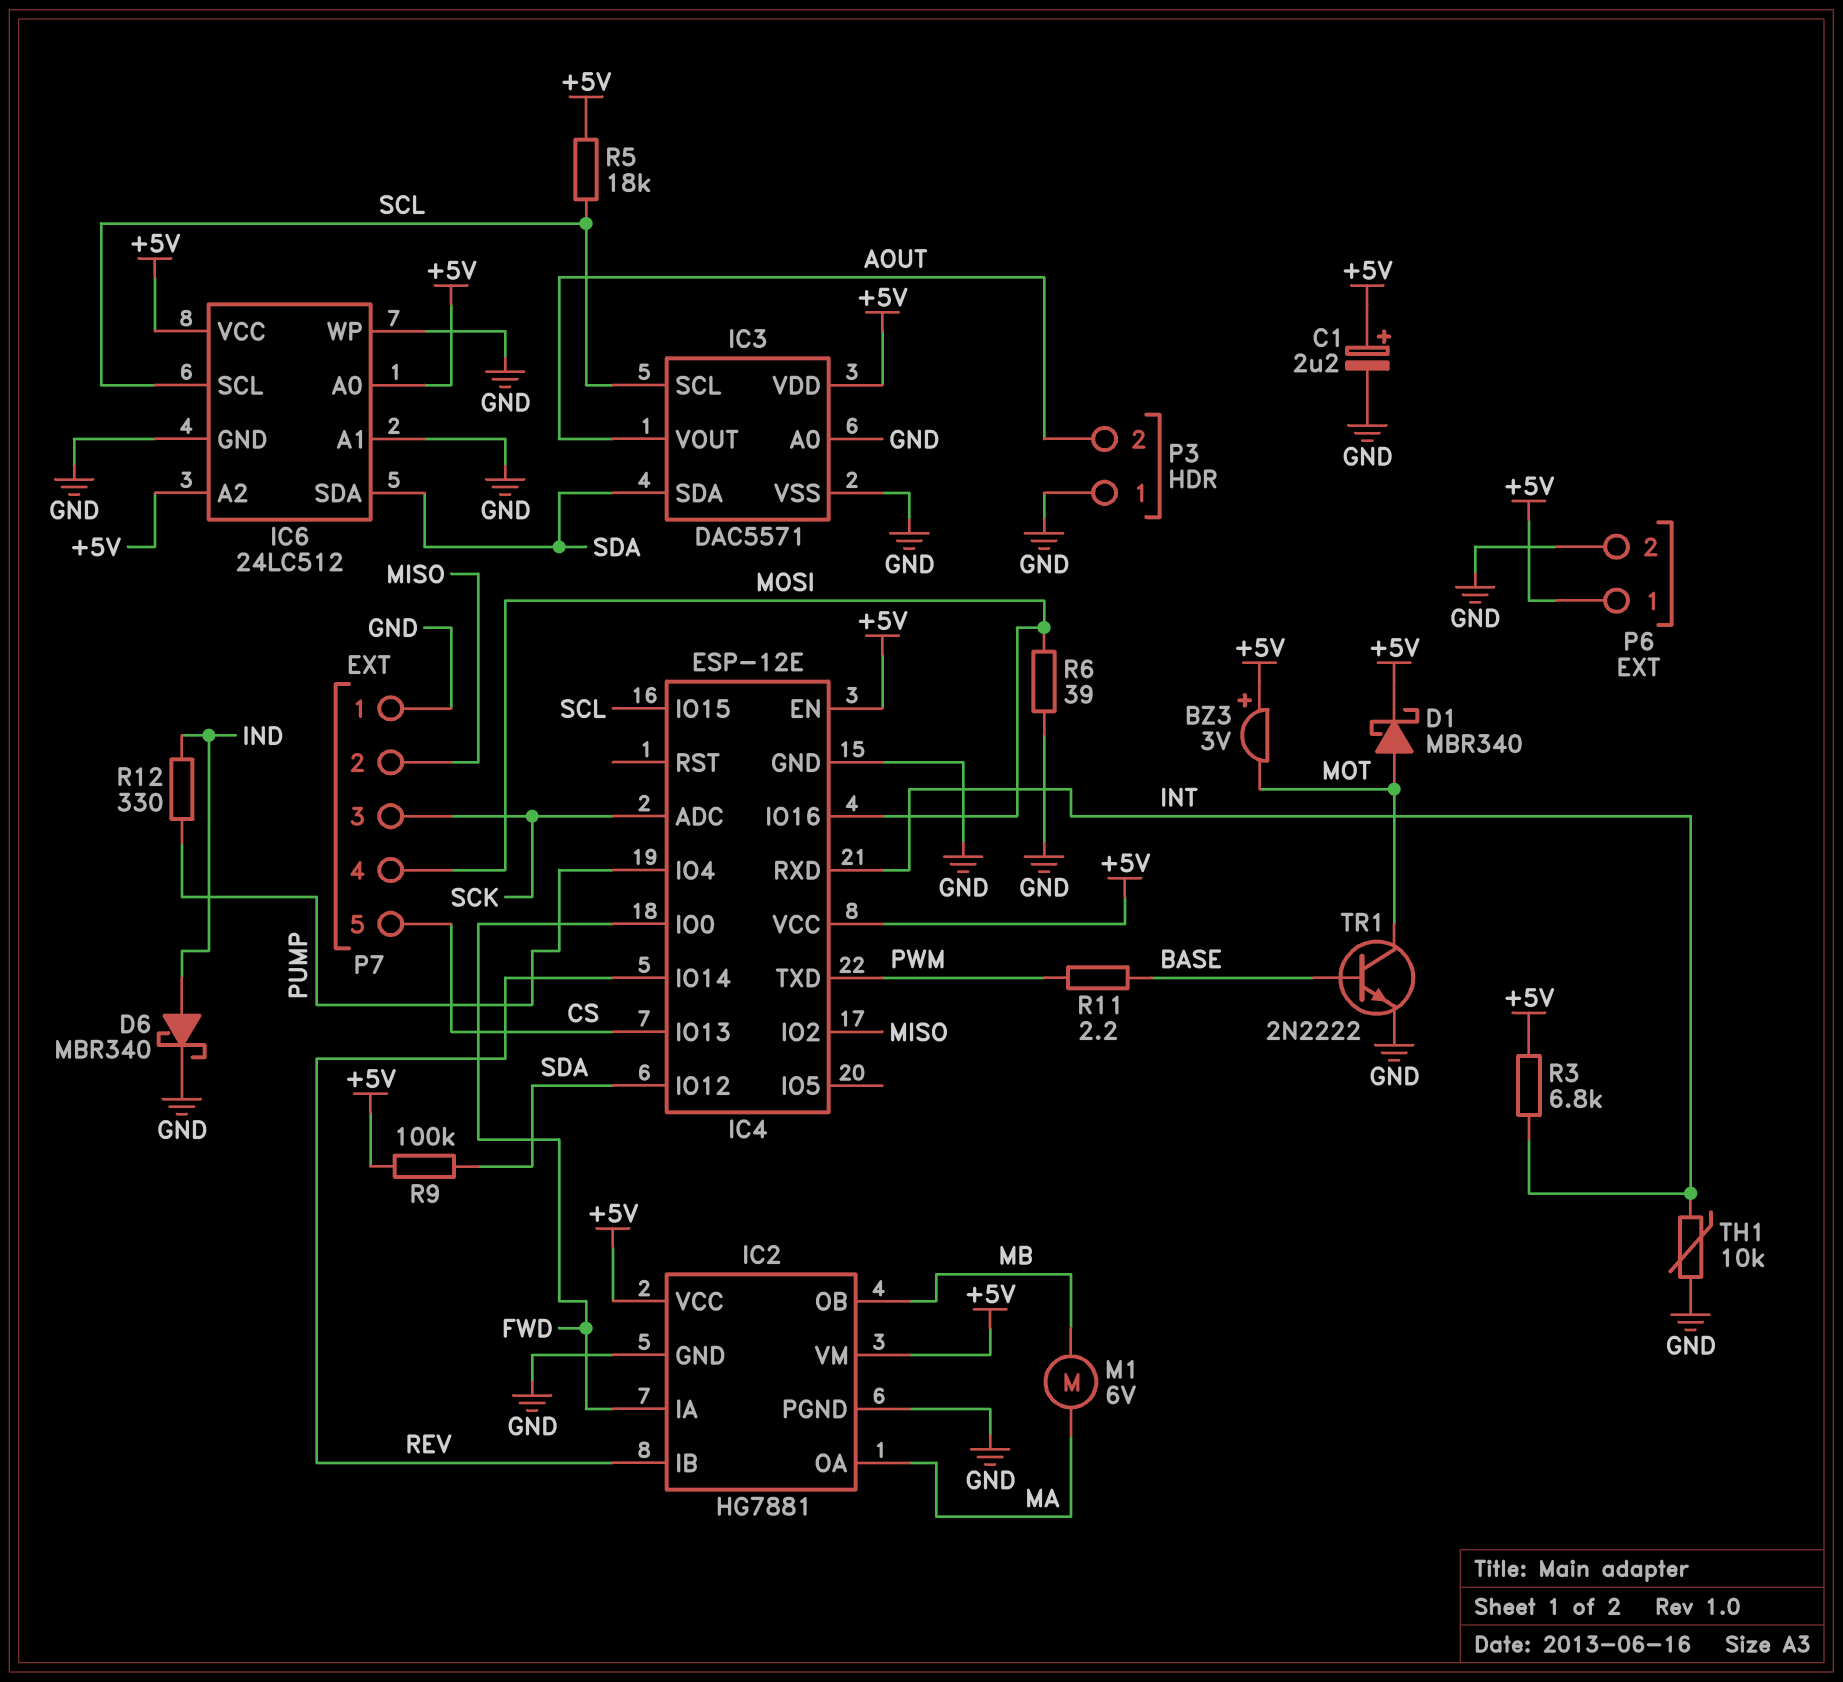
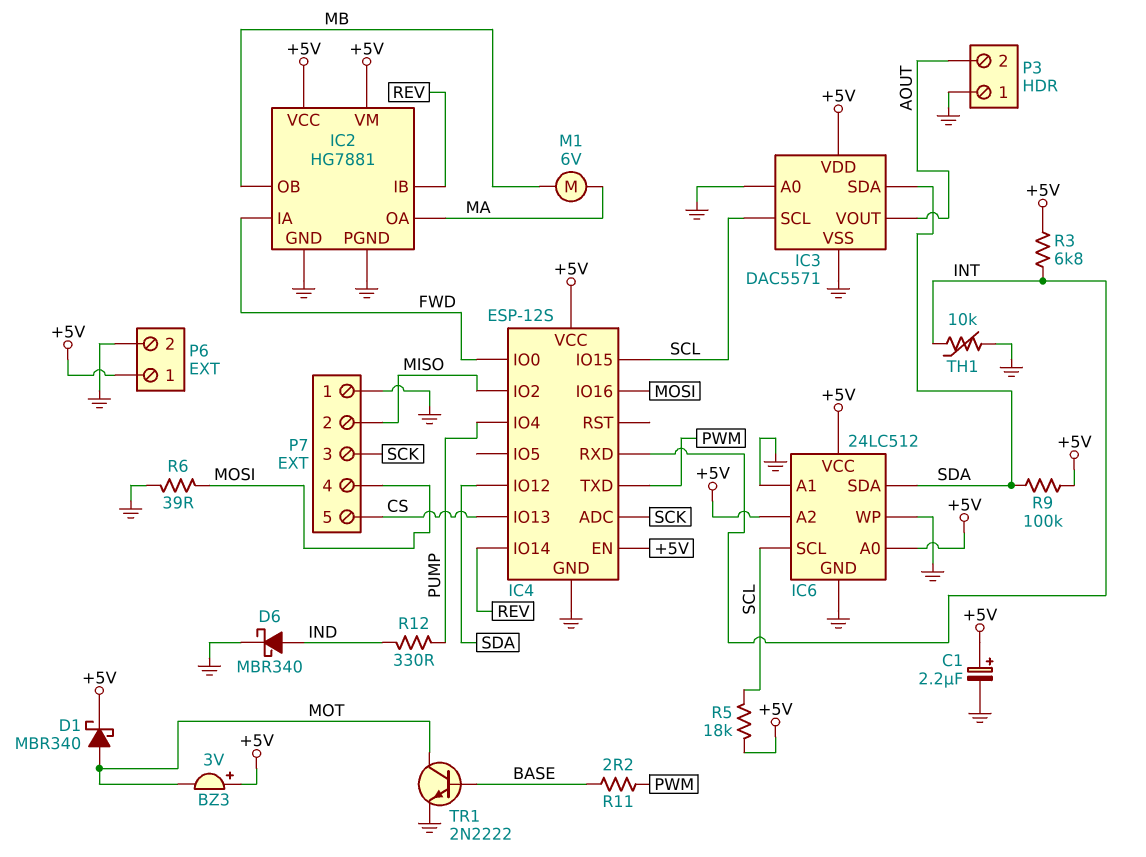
IC4: ESP-12E -> ESP-12S

